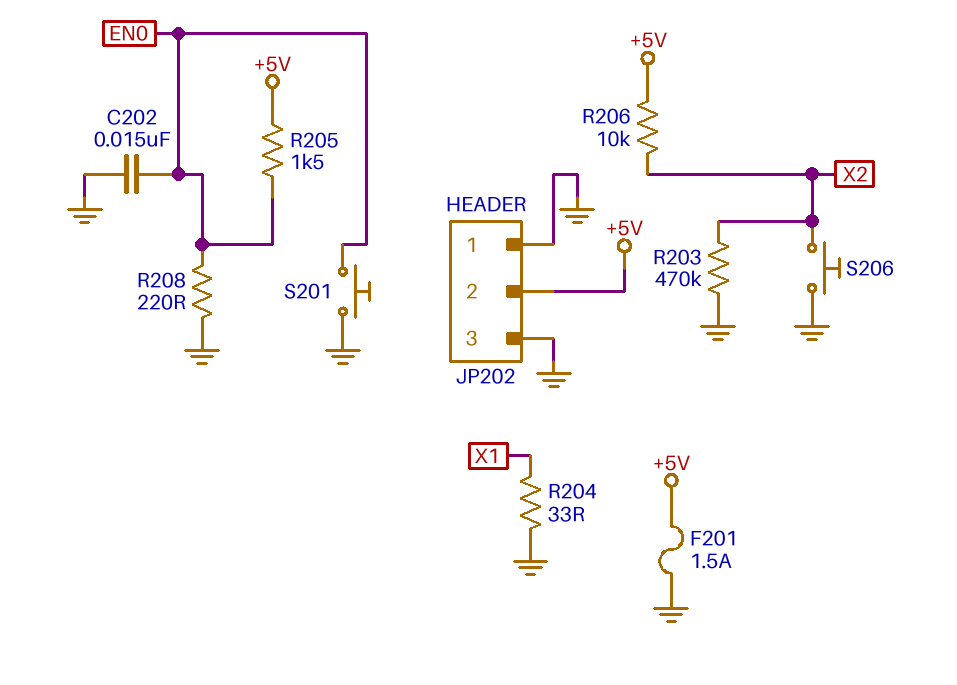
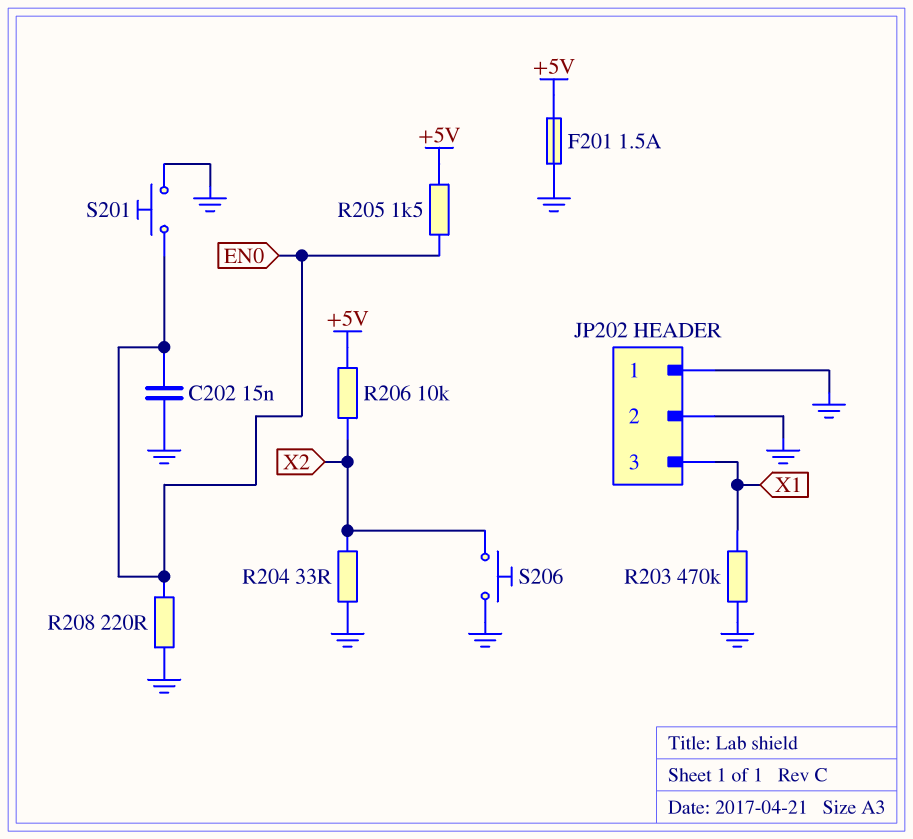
JP202 pin 2: +5V -> GND
JP202 pin 3: GND -> X1
R203: 470k (GND, X2) -> 470k (GND, X1)
R204: 33 (GND, X1) -> 33 (GND, X2)

